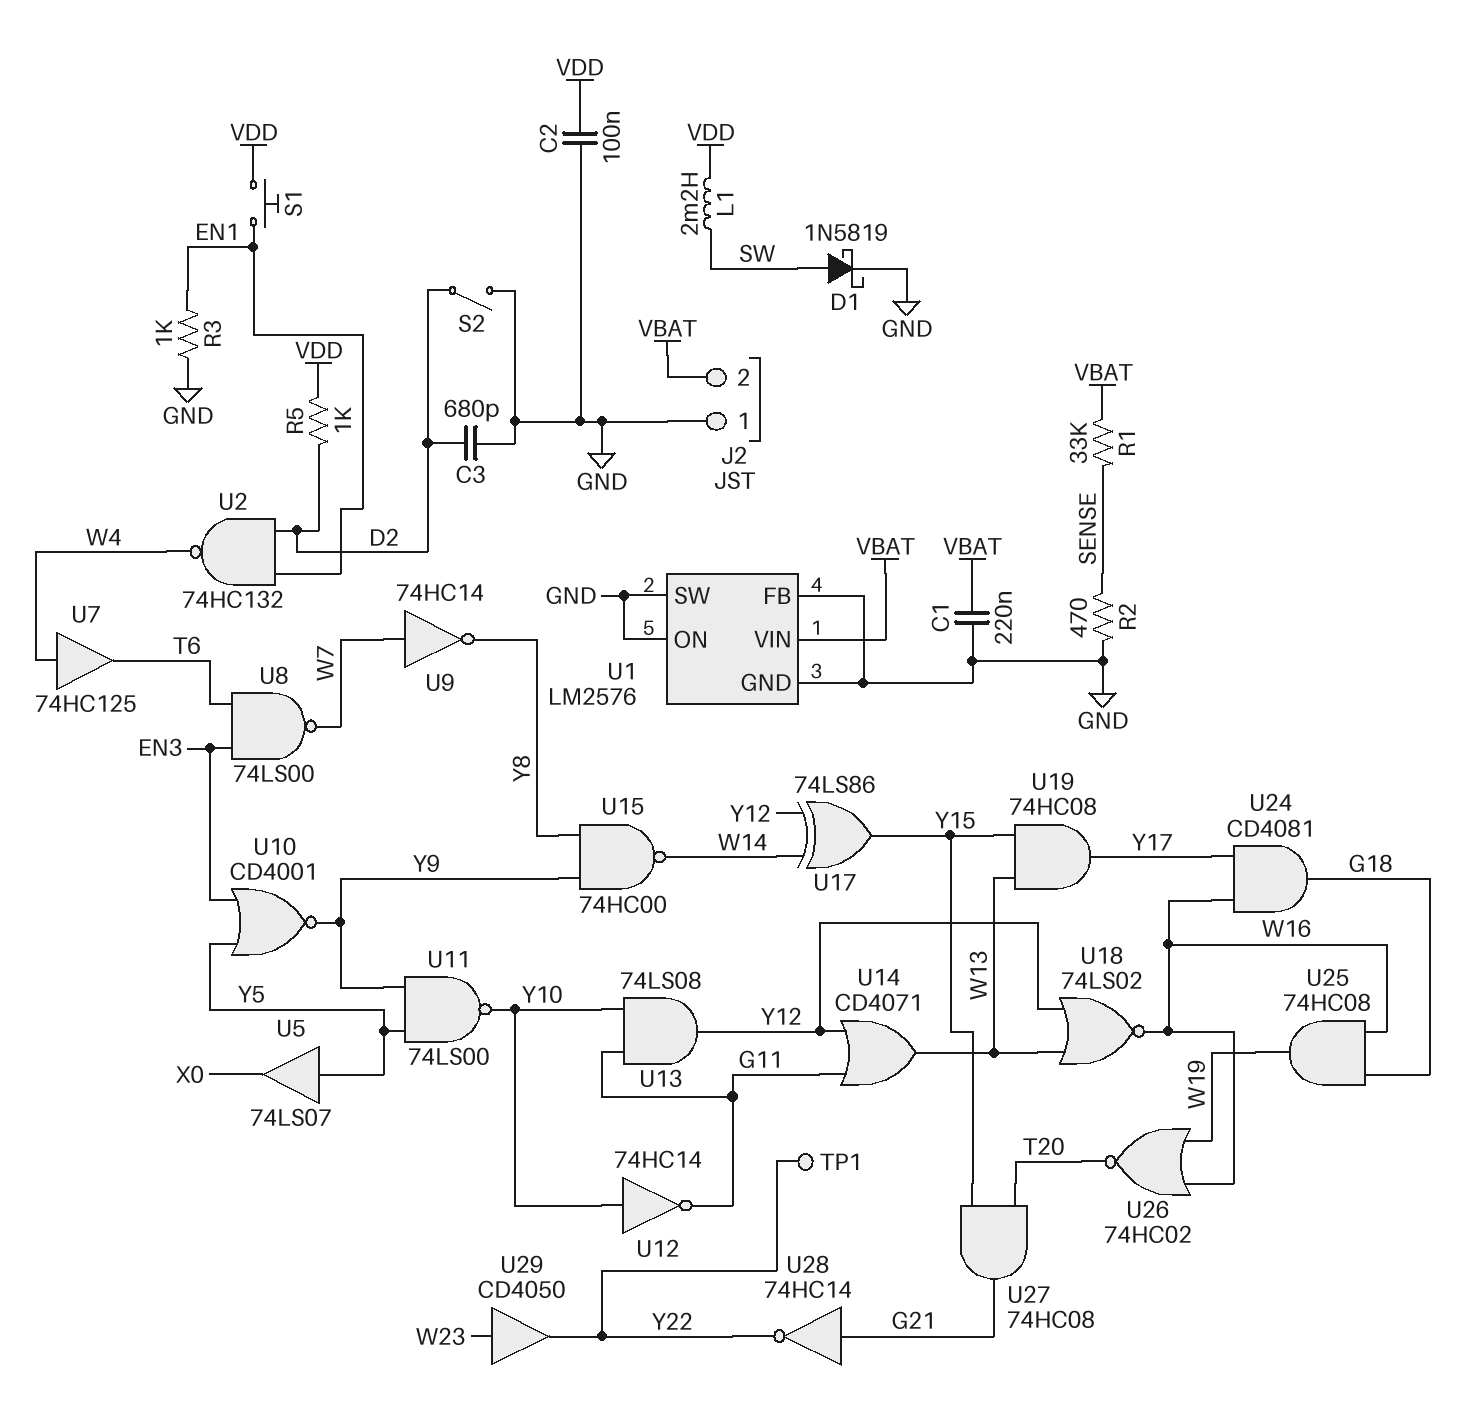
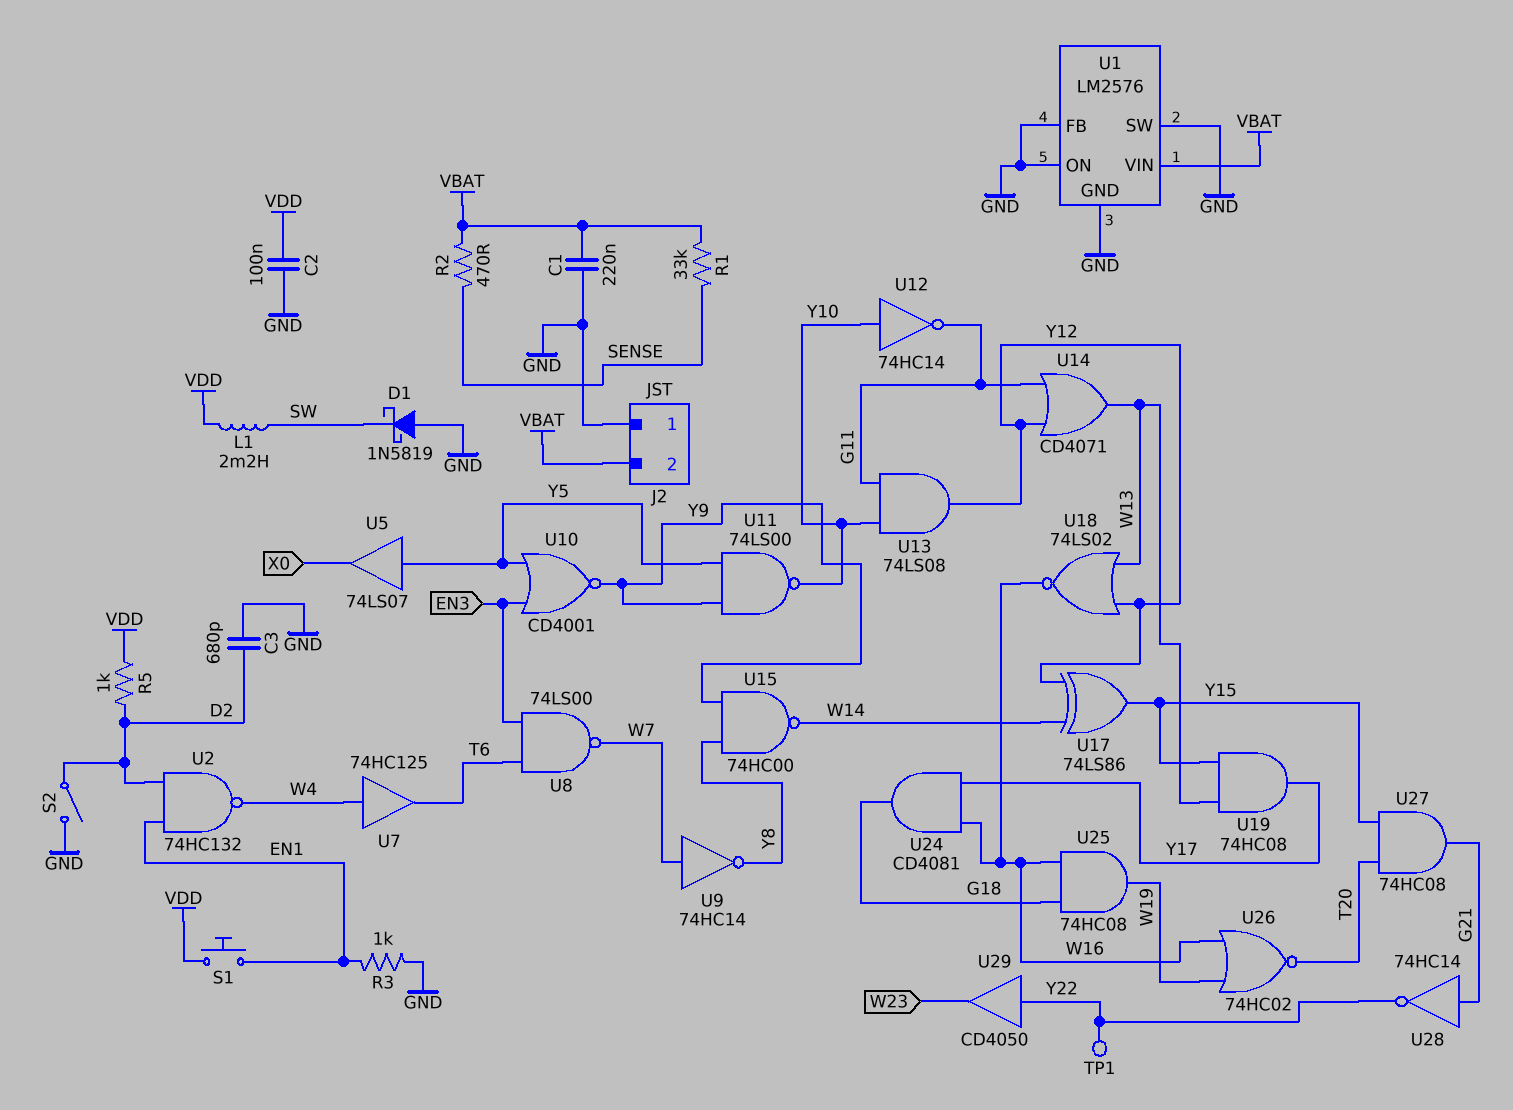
D1: schottky 1N5819 (A SW, K GND) -> schottky 1N5819 (A GND, K SW)
R2: 470 (GND, SENSE) -> 470 (SENSE, VBAT)
U29: buffer CD4050 (in W23, out Y22) -> buffer CD4050 (in Y22, out W23)

